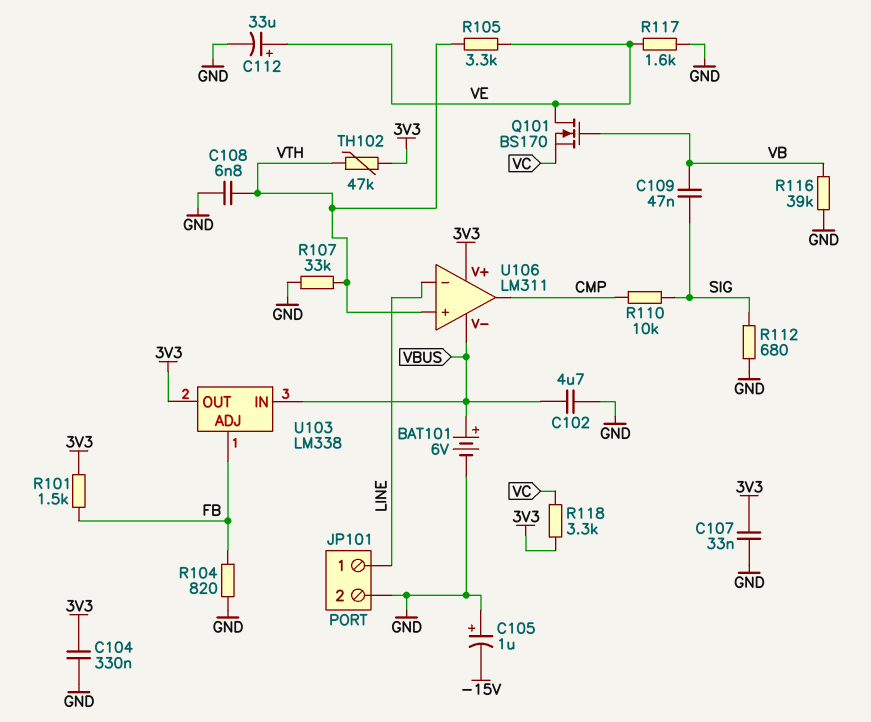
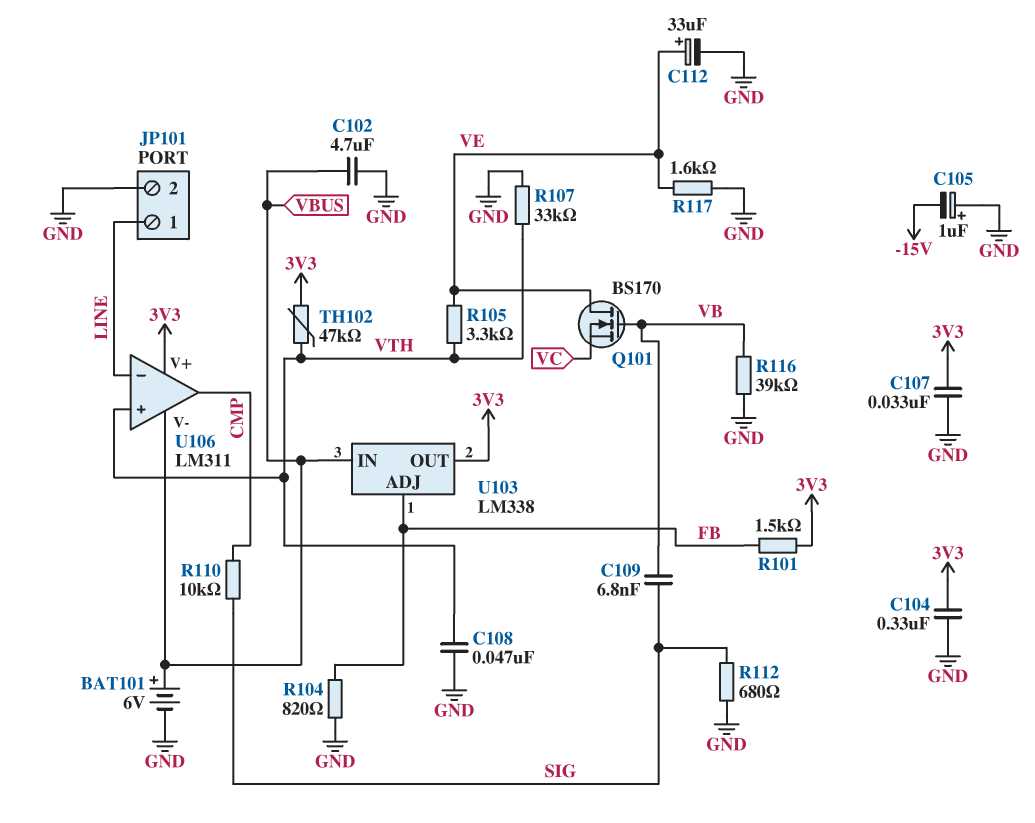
C108: 6.8nF (GND, VTH) -> 47nF (GND, VTH)
C109: 47nF (SIG, VB) -> 6.8nF (SIG, VB)
R118: 3.3k (3V3, VC) -> none

